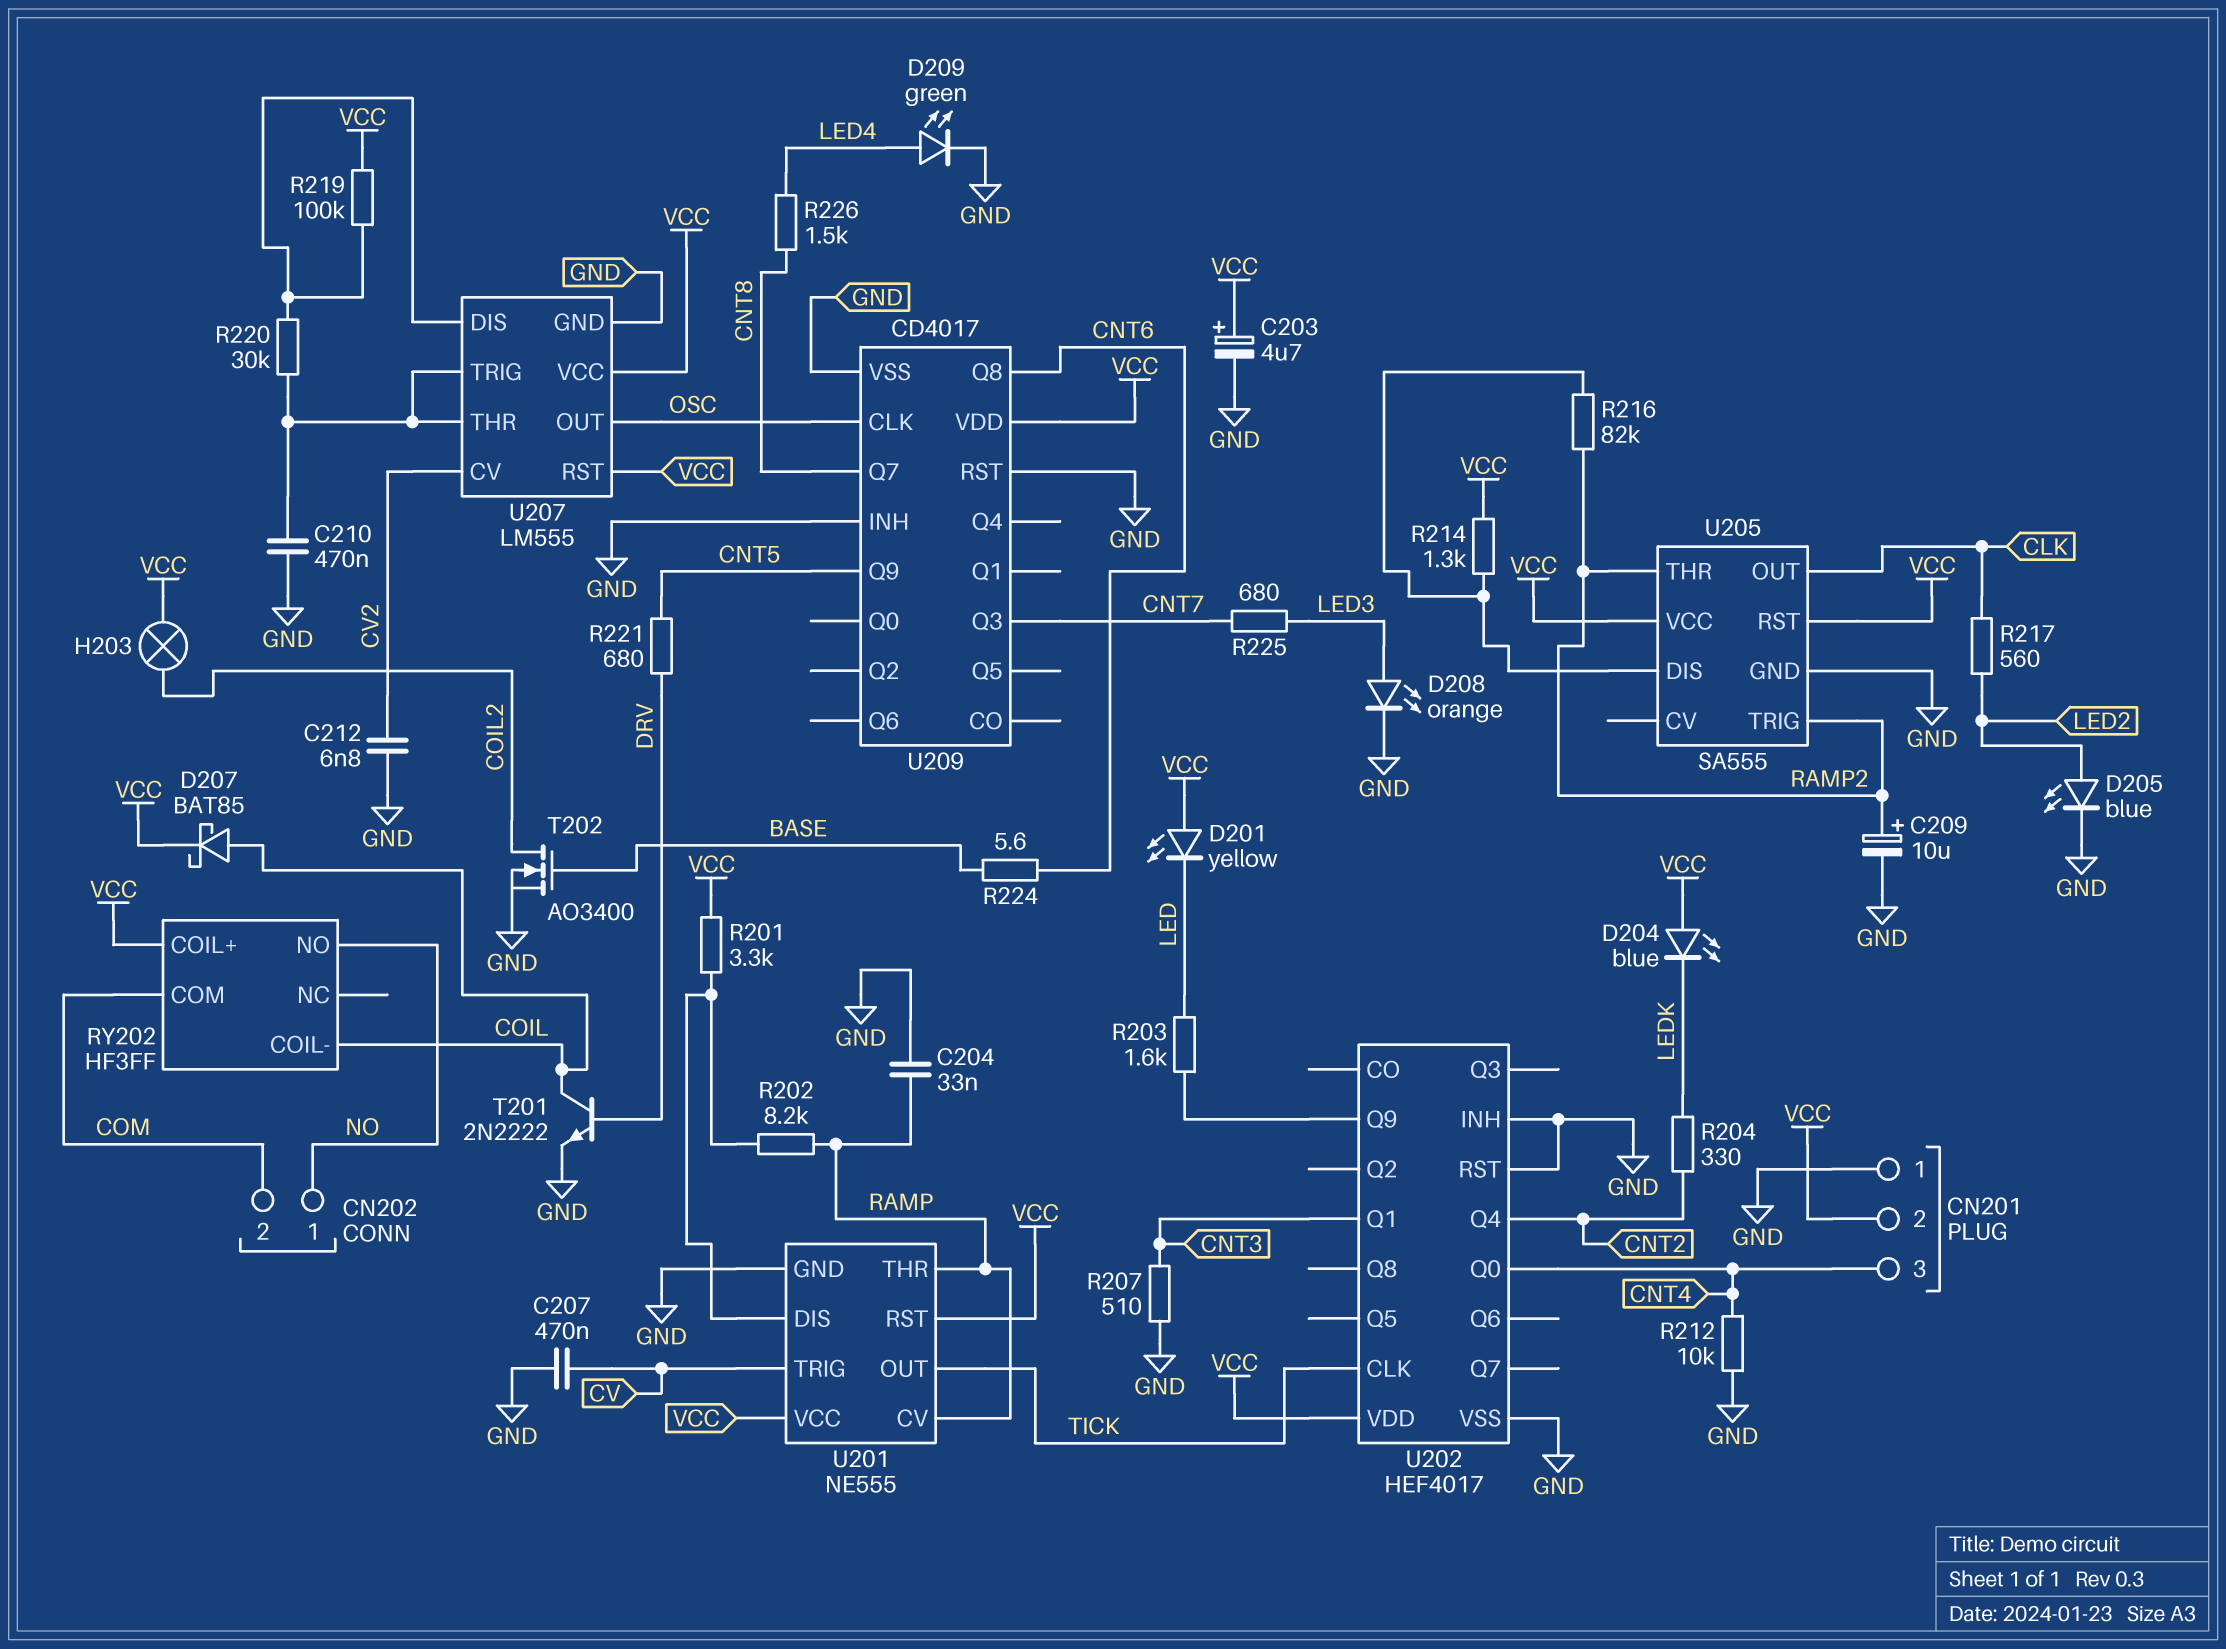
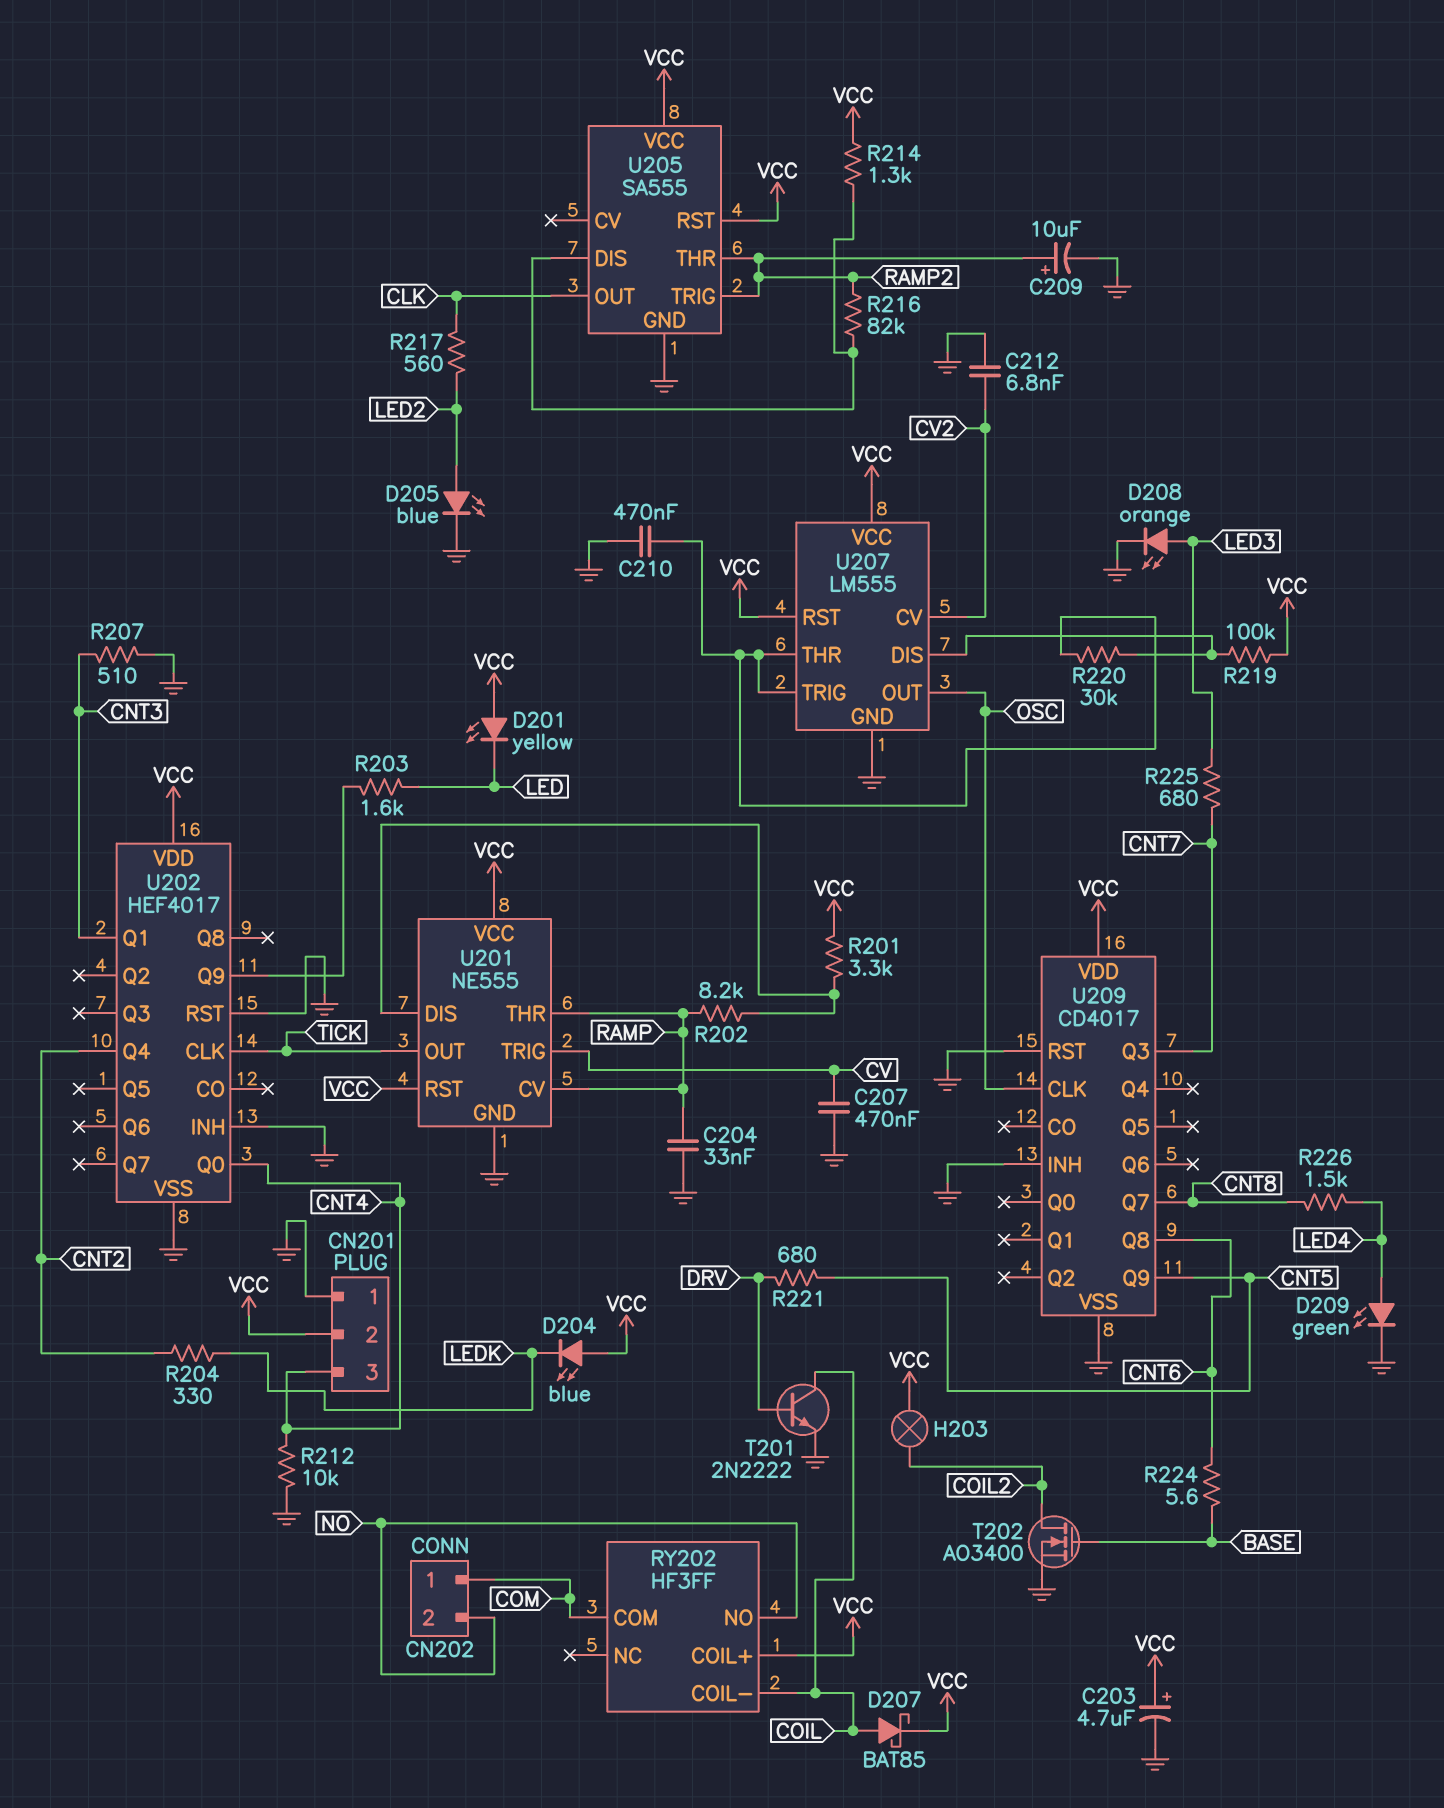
CN202 pin 1: NO -> COM
CN202 pin 2: COM -> NO

